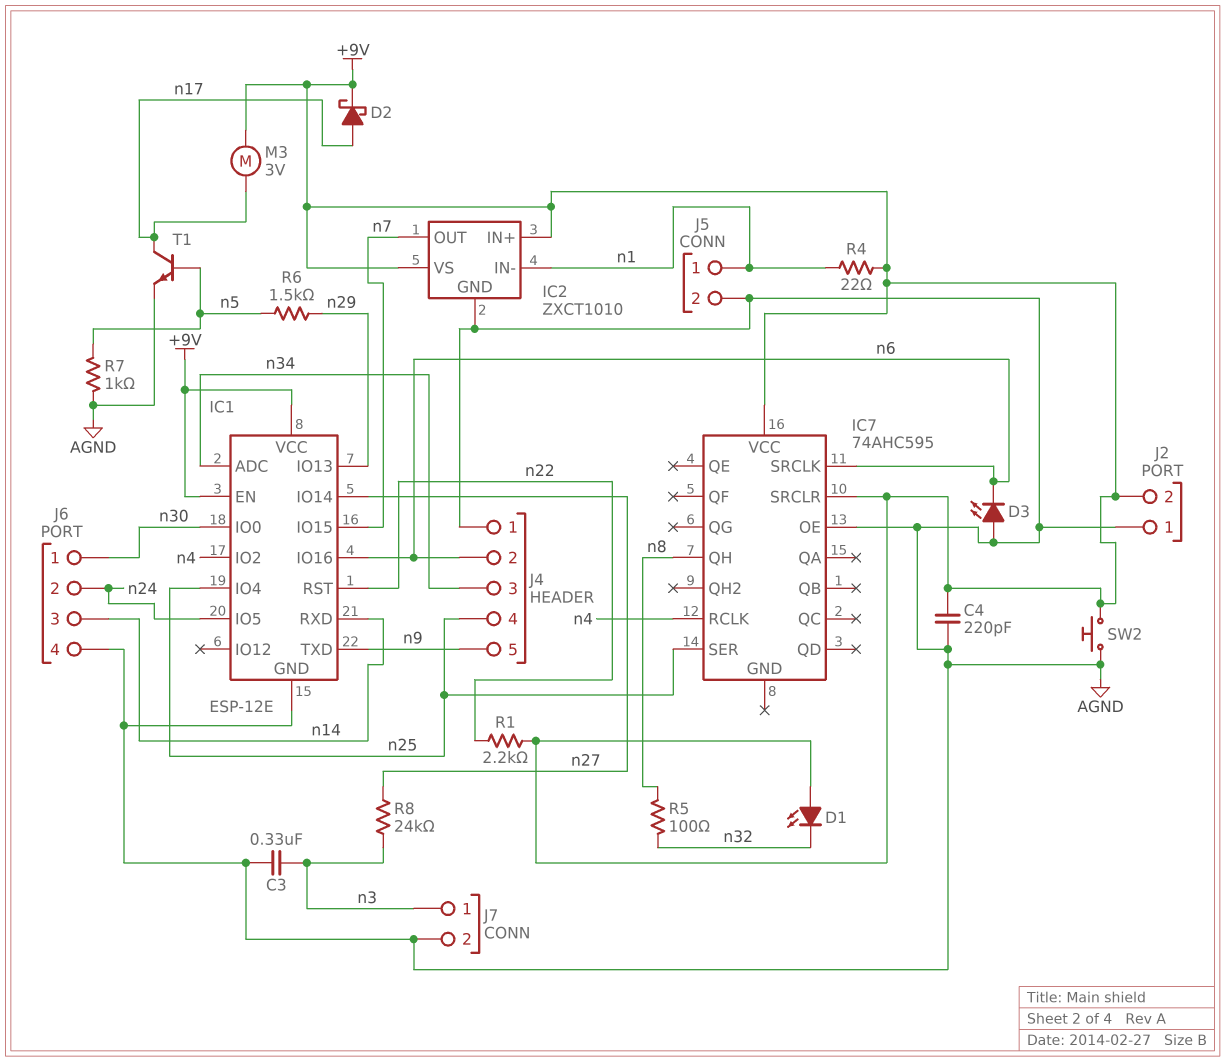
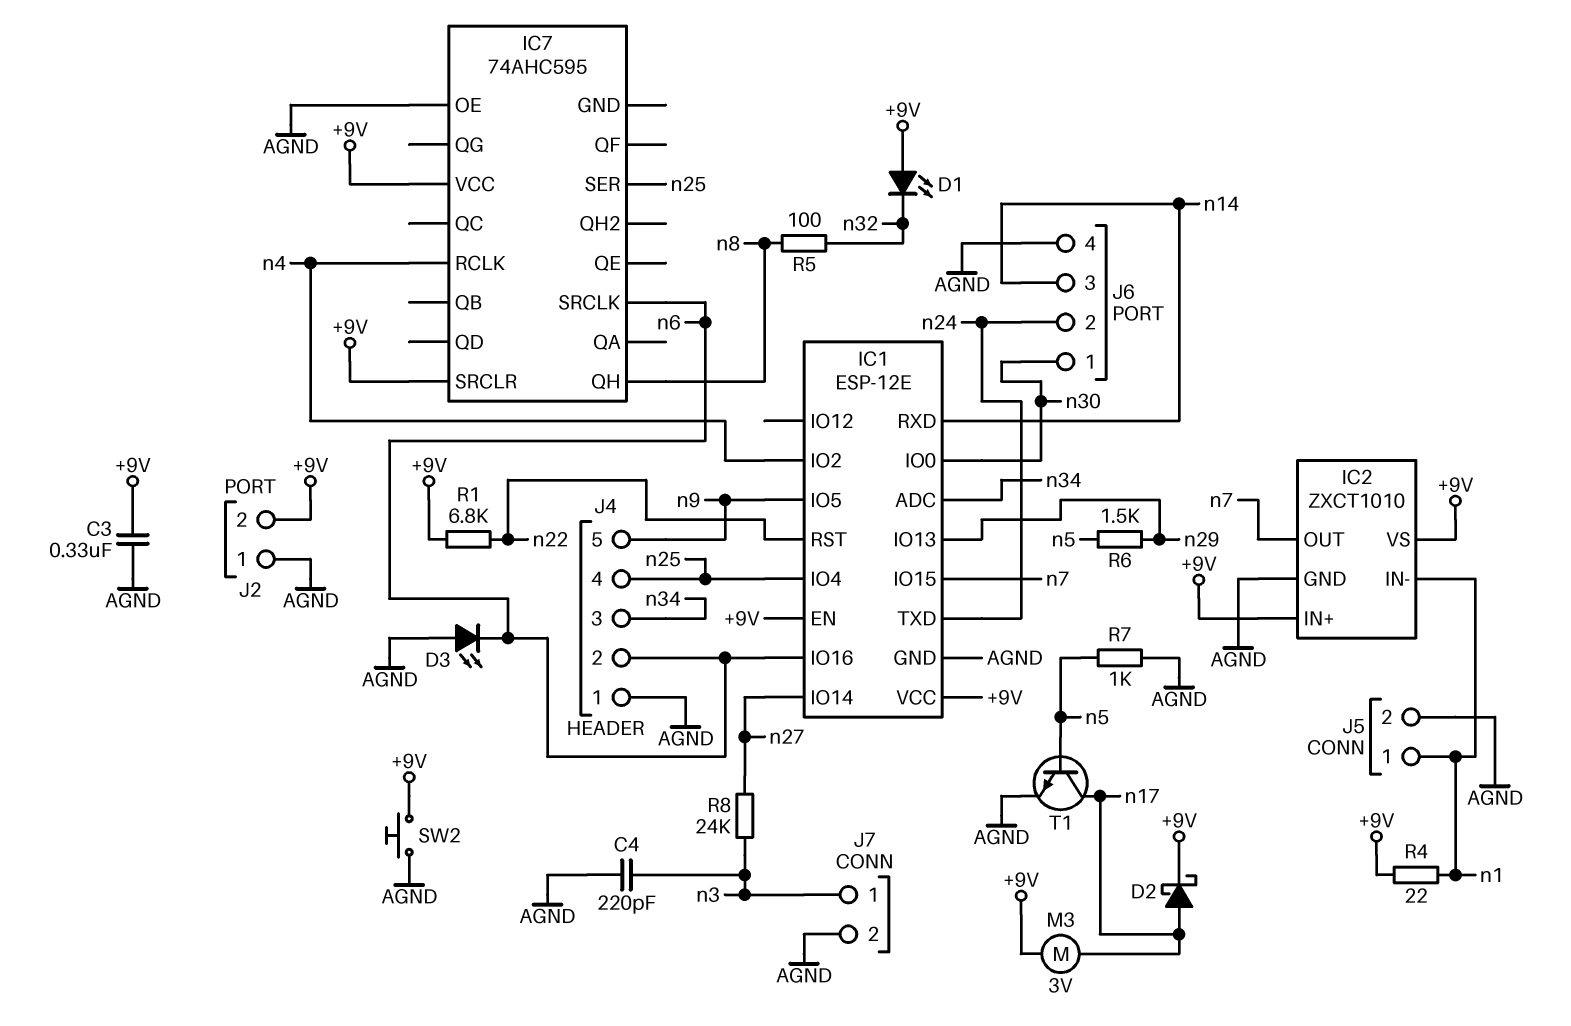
C3: 330nF (AGND, n3) -> 330nF (+9V, AGND)
C4: 220pF (+9V, AGND) -> 220pF (AGND, n3)
IC1 pin IO5: n24 -> n9
IC1 pin TXD: n9 -> n24
R1: 2.2k (+9V, n22) -> 6.8k (+9V, n22)

